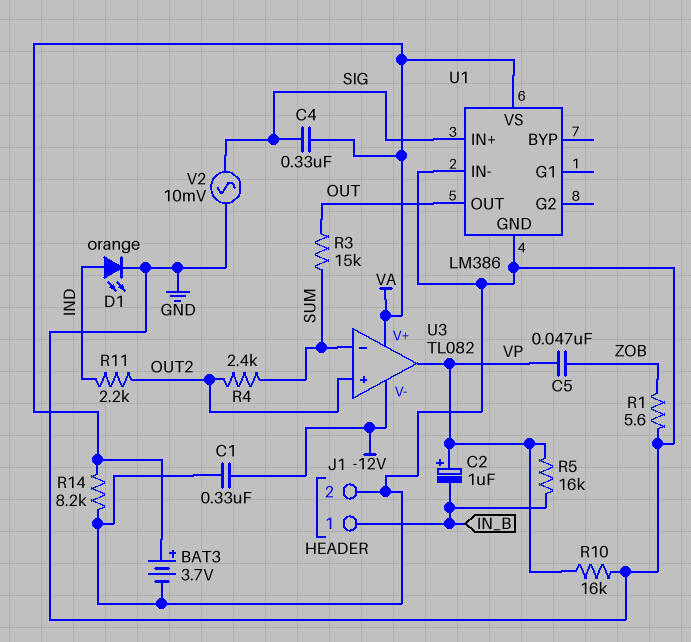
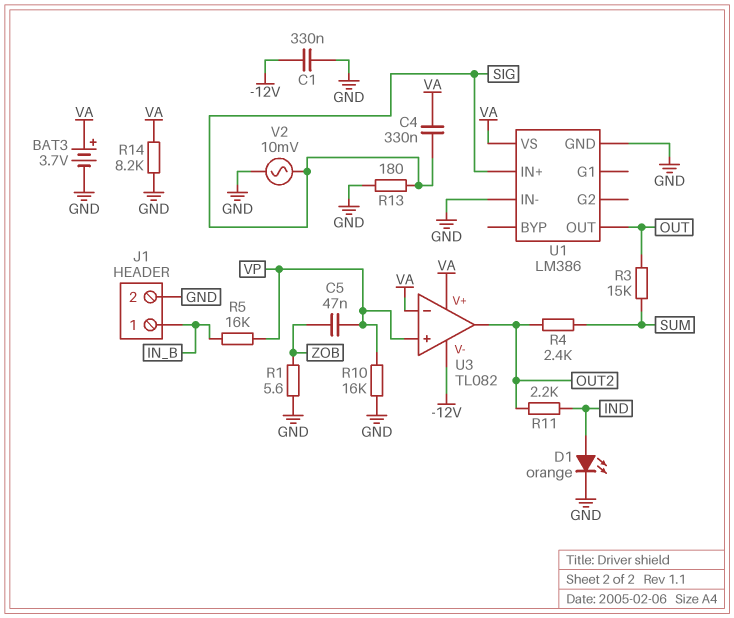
C2: 1uF (plus VP, minus IN_B) -> none
R13: none -> 180 (GND, SIG)
U3 pin in+: OUT2 -> VP
U3 pin in-: SUM -> VA
U3 pin out: VP -> OUT2

